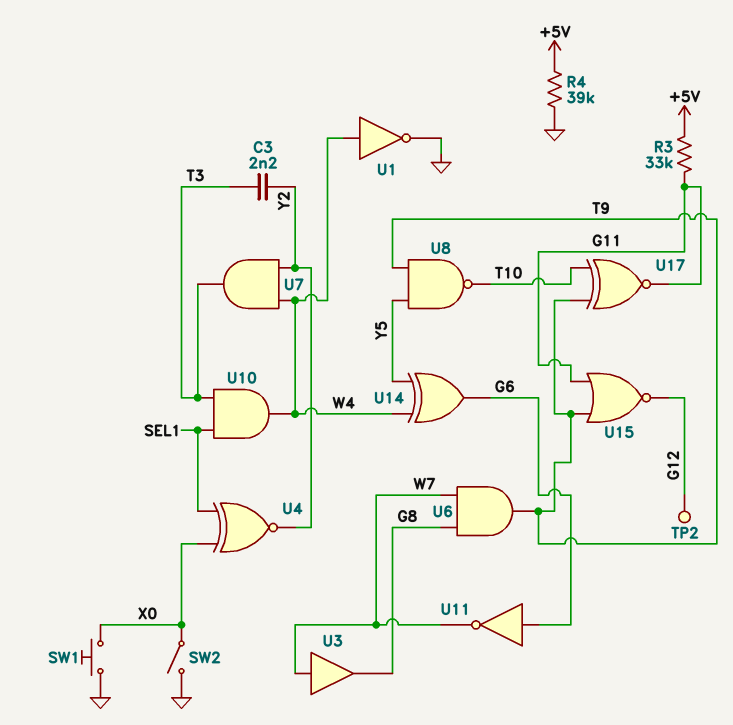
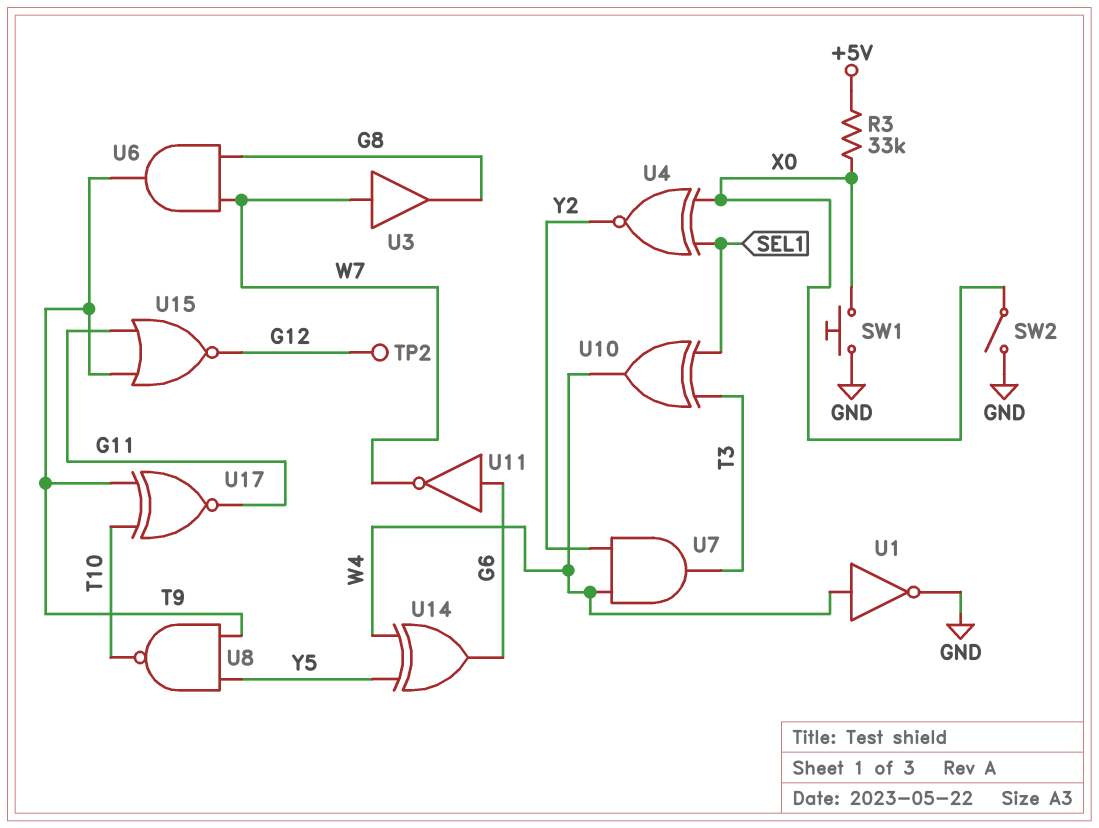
C3: 2.2nF (T3, Y2) -> none
R3: 33k (+5V, G11) -> 33k (+5V, X0)
R4: 39k (+5V, GND) -> none
U10: AND (in SEL1, in T3, out W4) -> XOR (in SEL1, in T3, out W4)

